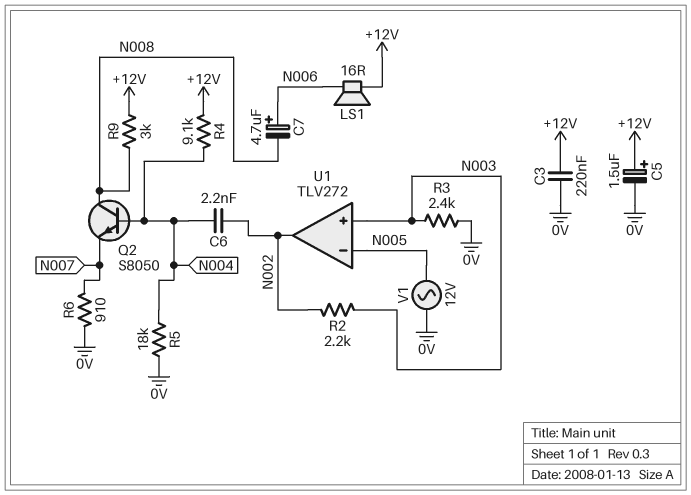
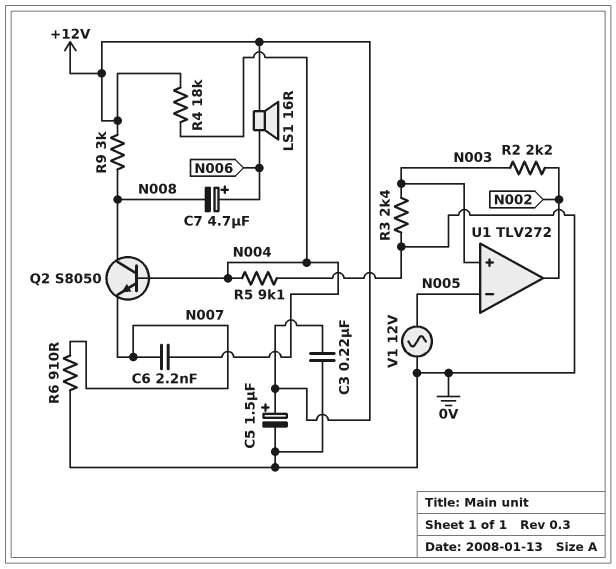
C6: 2.2nF (N002, N004) -> 2.2nF (N004, N007)
R4: 9.1k (+12V, N004) -> 18k (+12V, N004)
R5: 18k (0V, N004) -> 9.1k (0V, N004)

